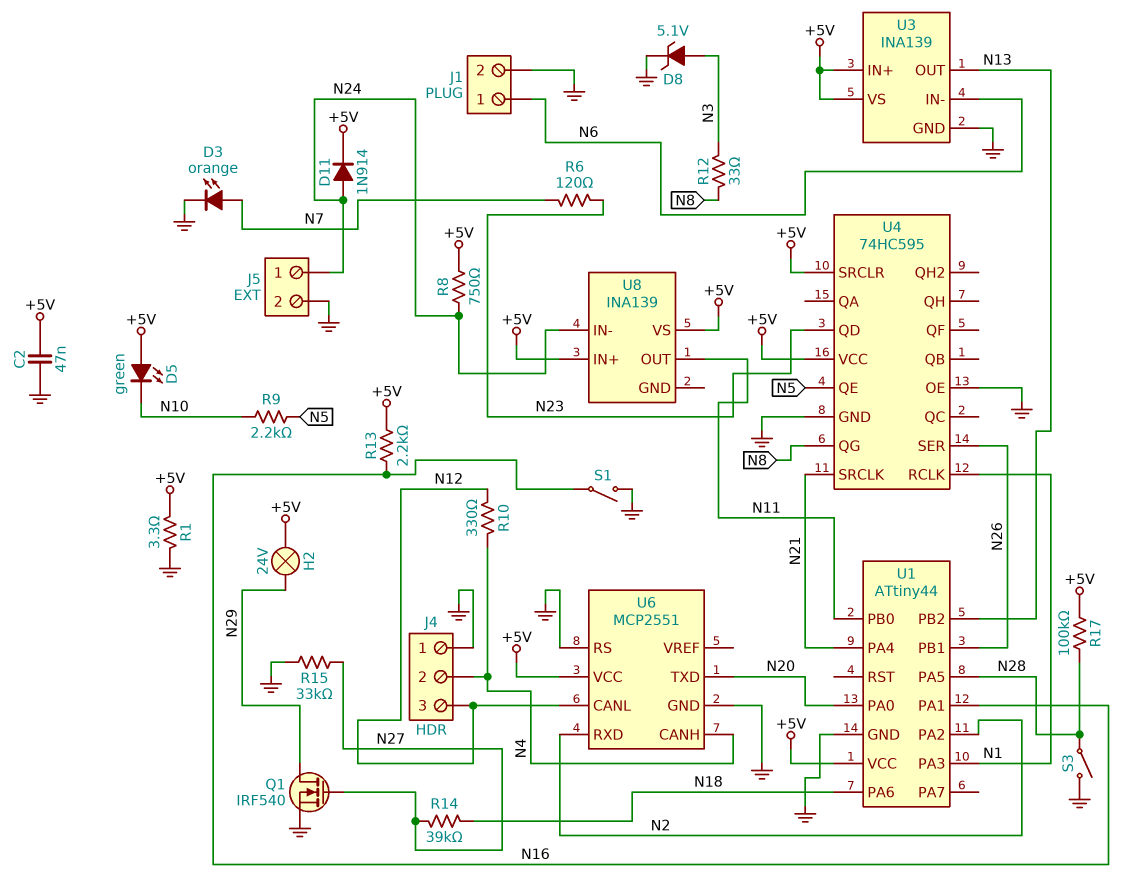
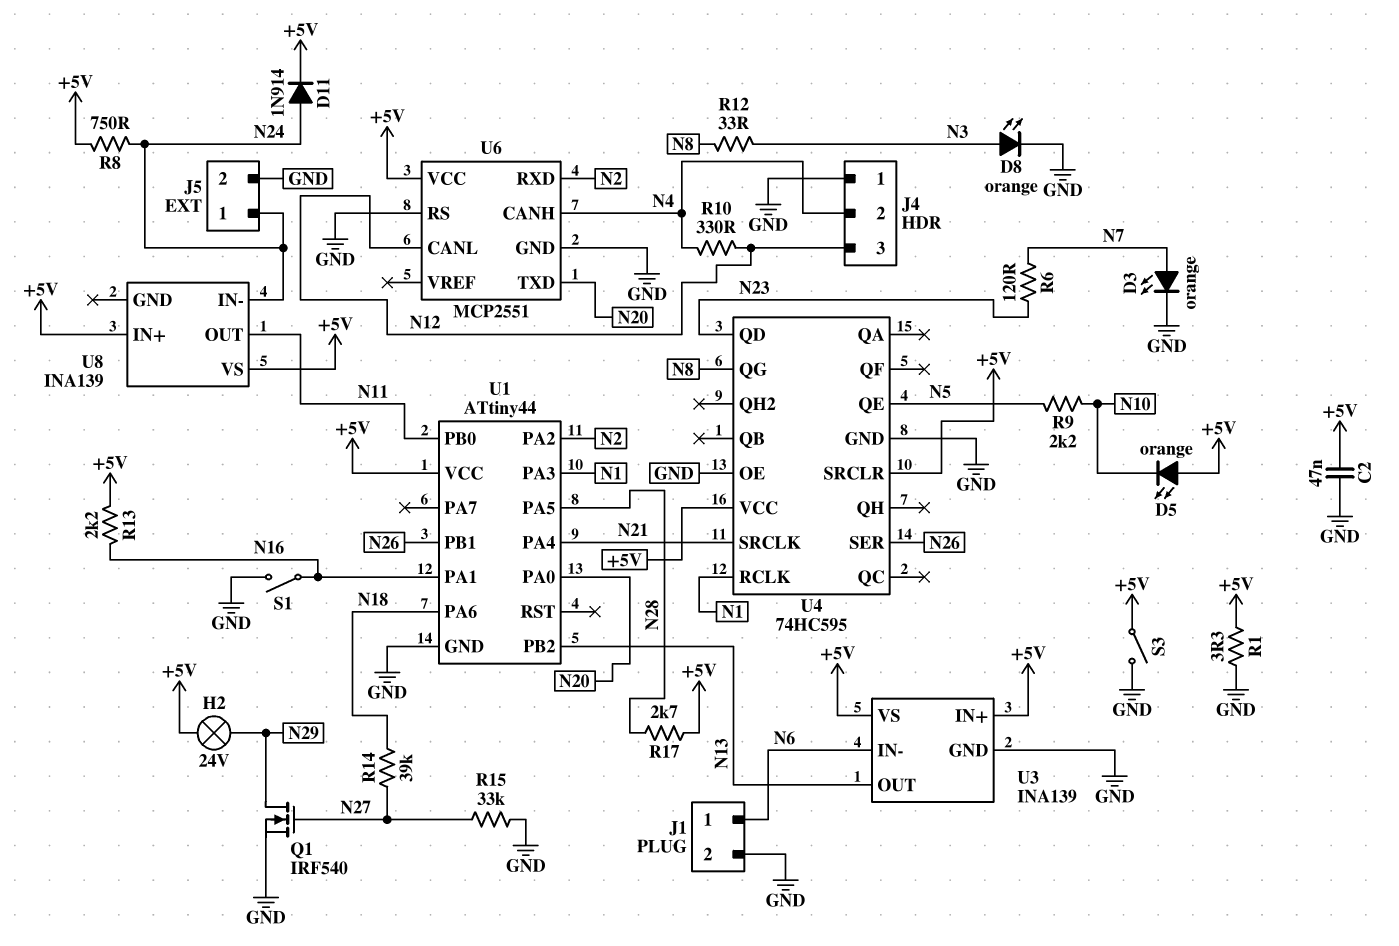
D5: LED green (A +5V, K N10) -> LED orange (A +5V, K N10)
D8: zener 5.1V (A N3, K GND) -> LED orange (A N3, K GND)
R17: 100k (+5V, N28) -> 2.7k (+5V, N28)
S3: switch (GND, N28) -> switch (+5V, GND)

